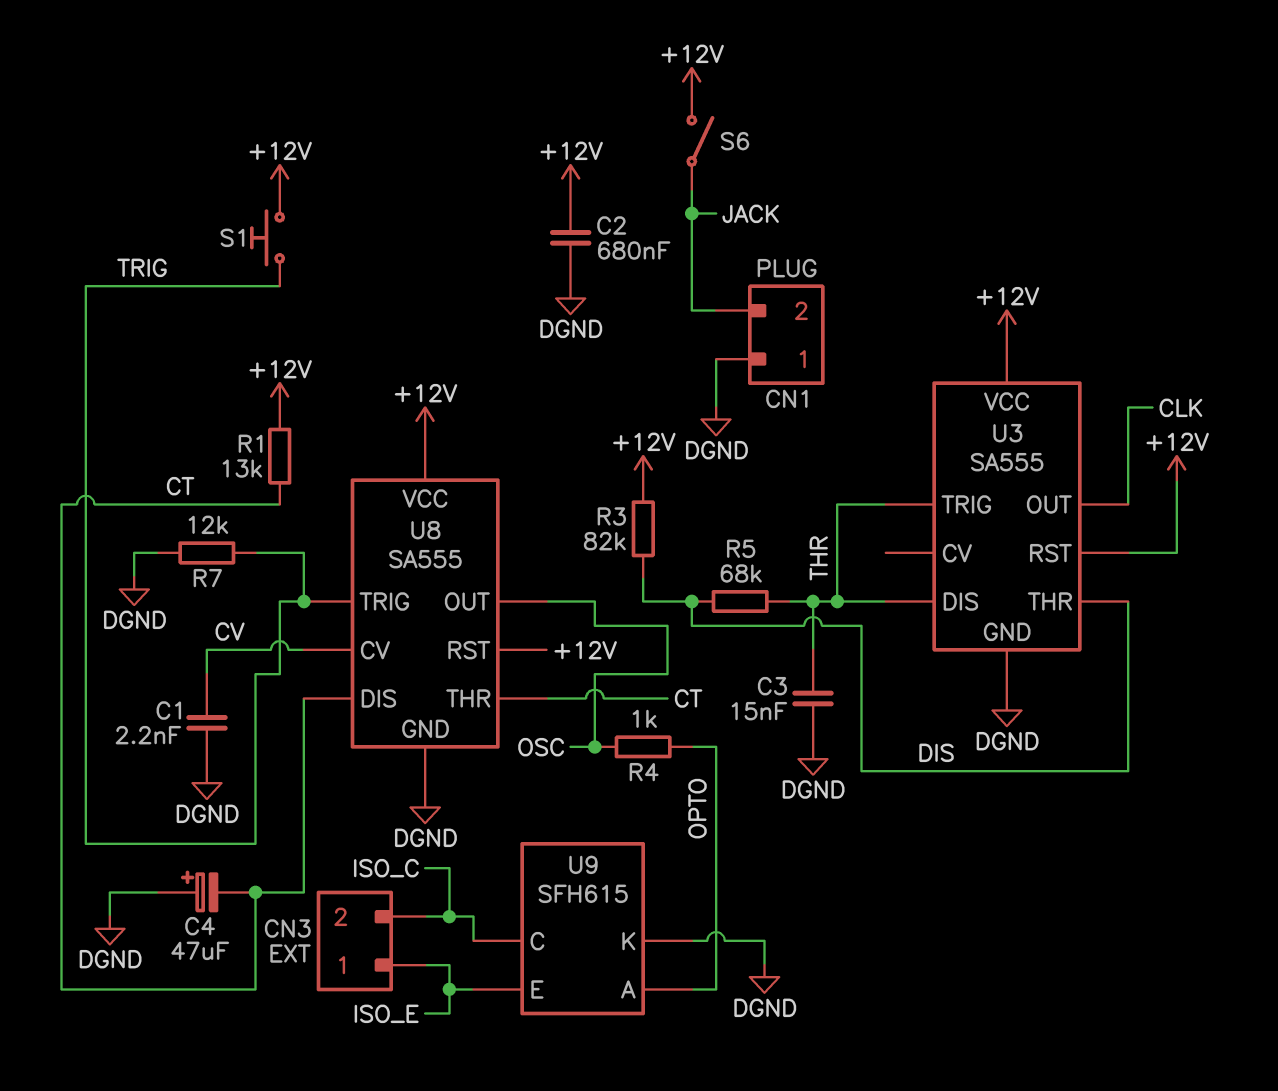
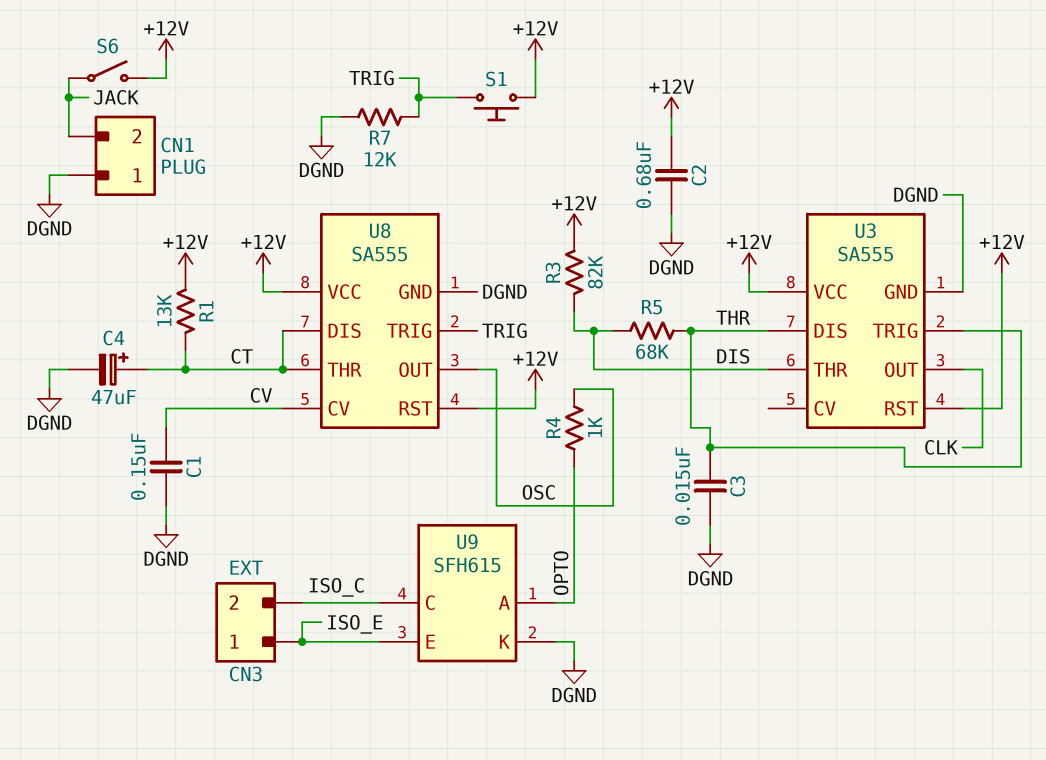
C1: 2.2nF (CV, DGND) -> 150nF (CV, DGND)
C4: 47uF (plus DGND, minus CT) -> 47uF (plus CT, minus DGND)

